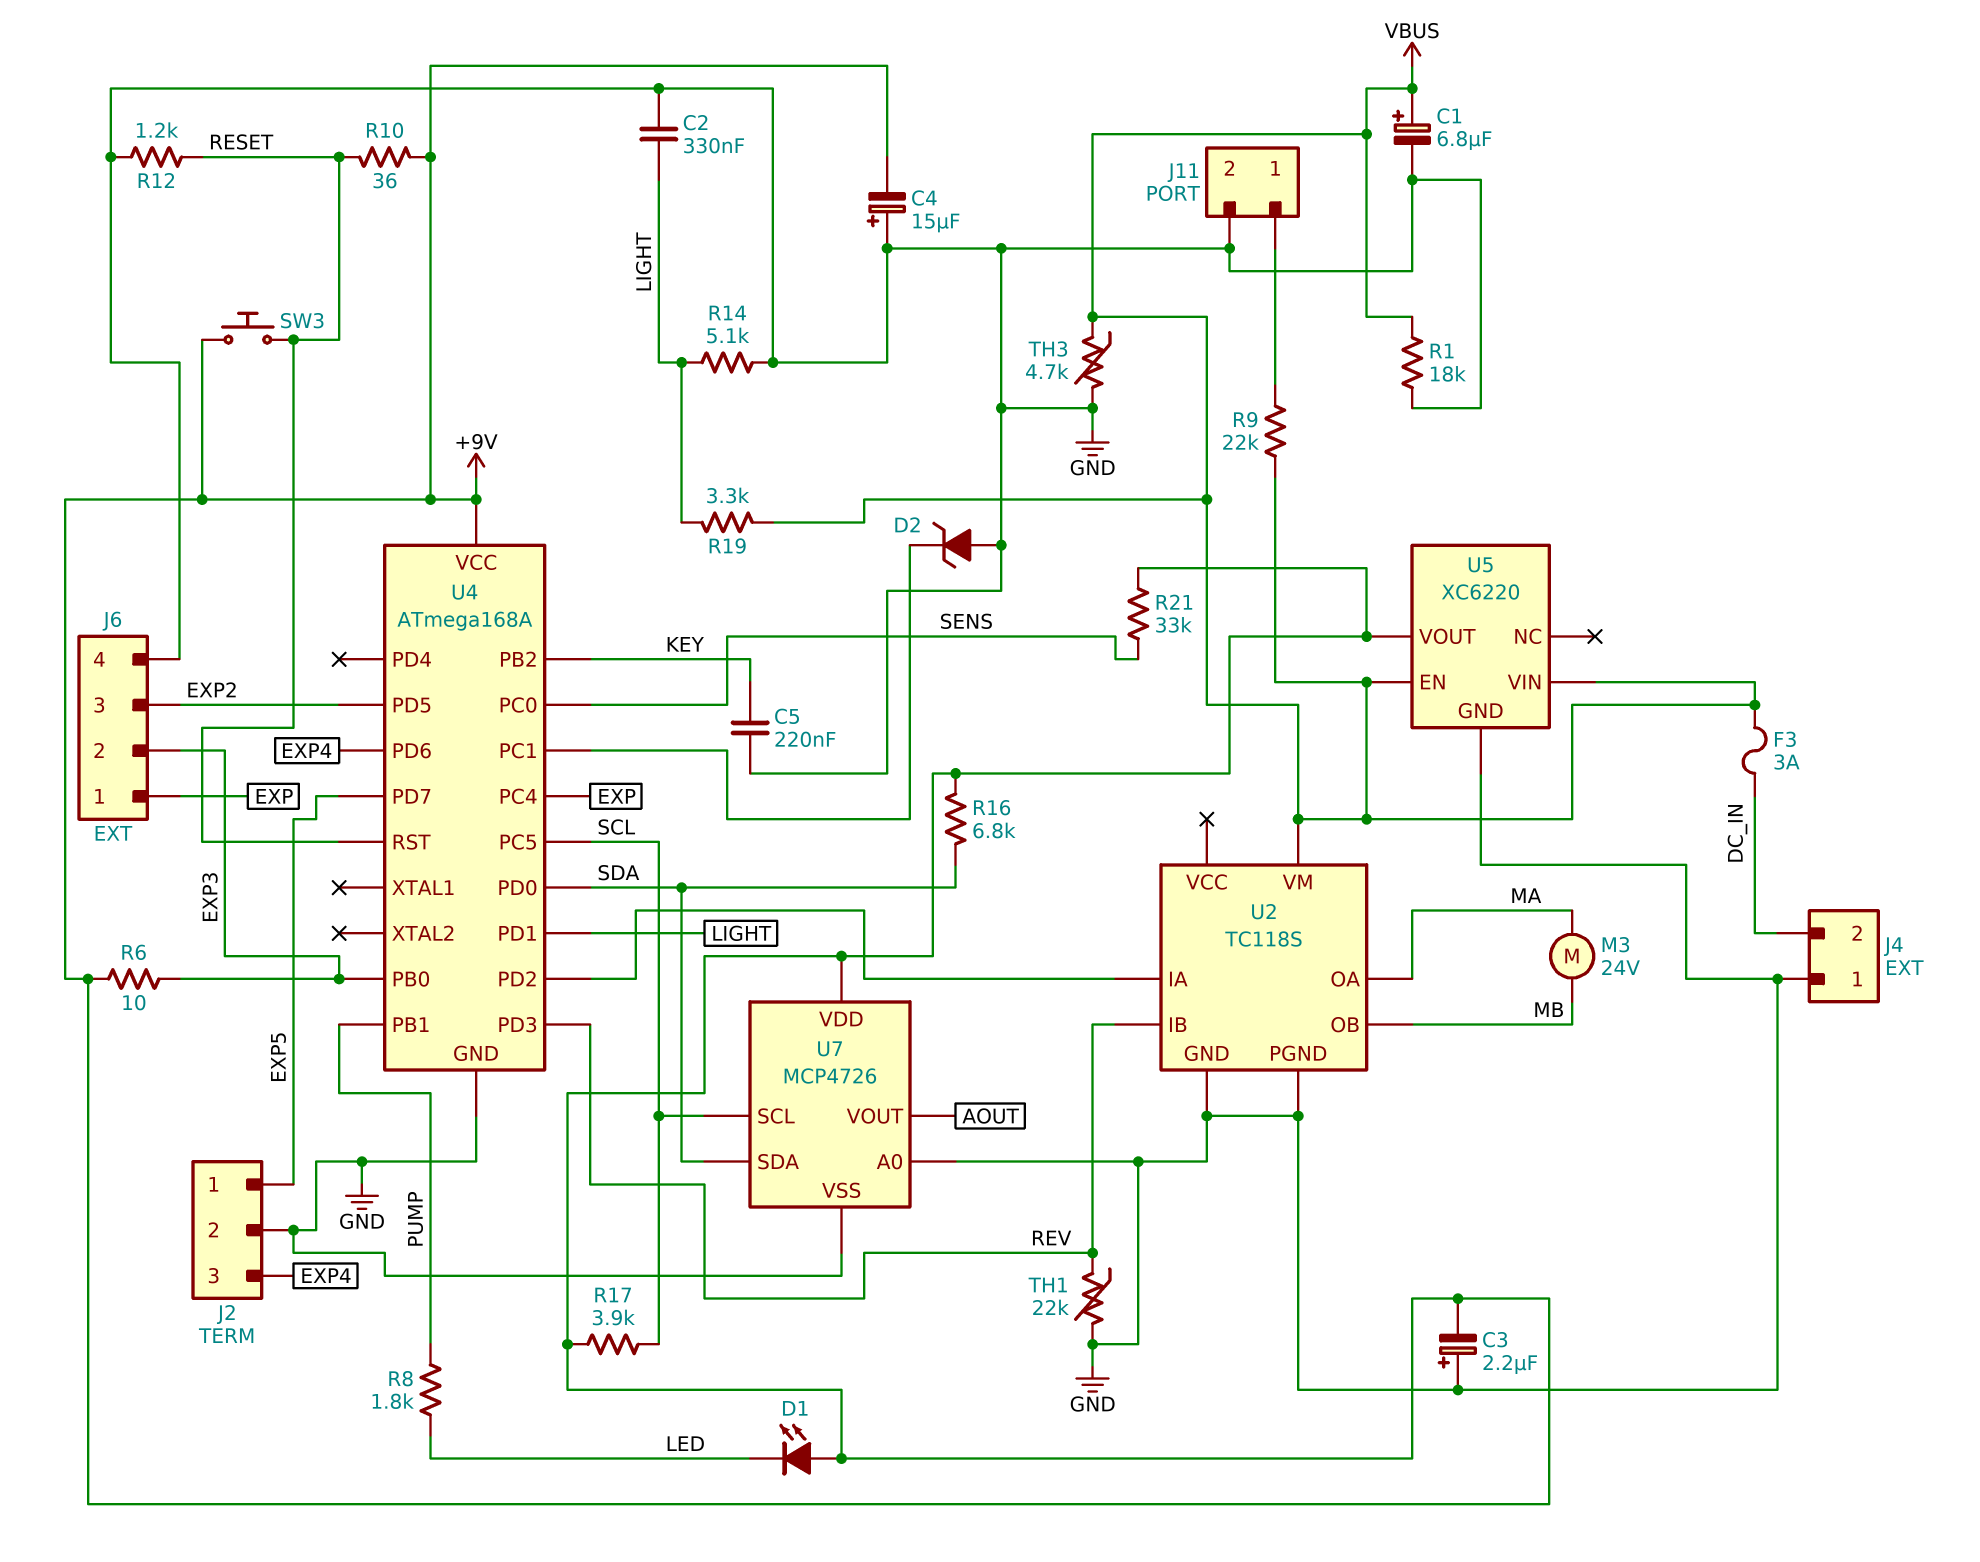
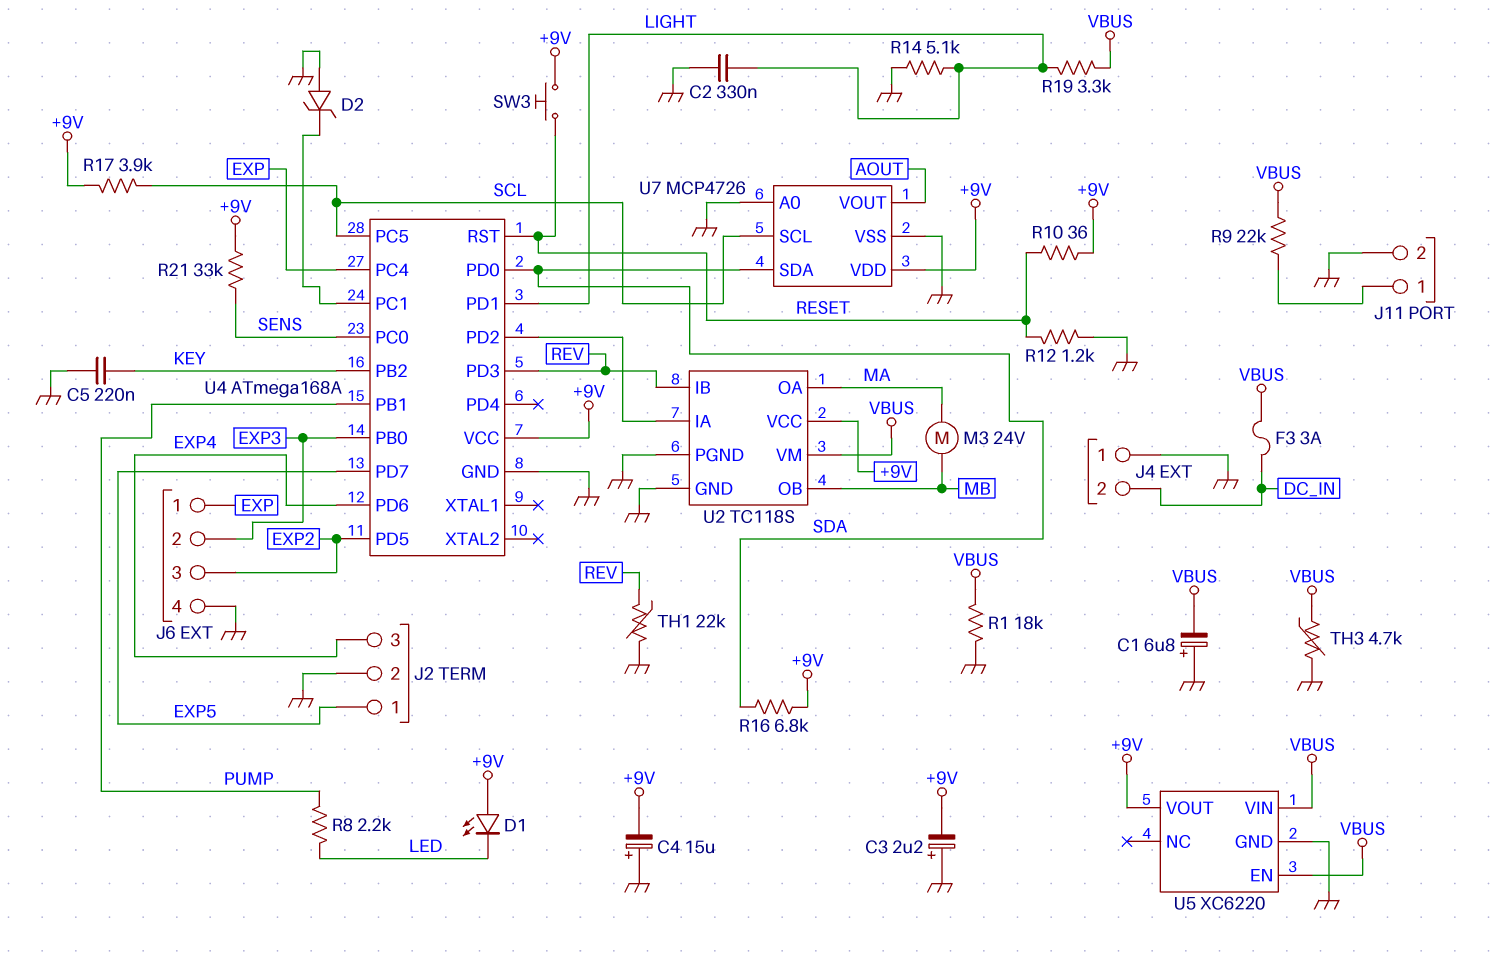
C1: 6.8uF (plus VBUS, minus GND) -> 6.8uF (plus GND, minus VBUS)
R6: 10 (+9V, EXP3) -> none
R8: 1.8k (LED, PUMP) -> 2.2k (LED, PUMP)
U2 pin VCC: none -> +9V

